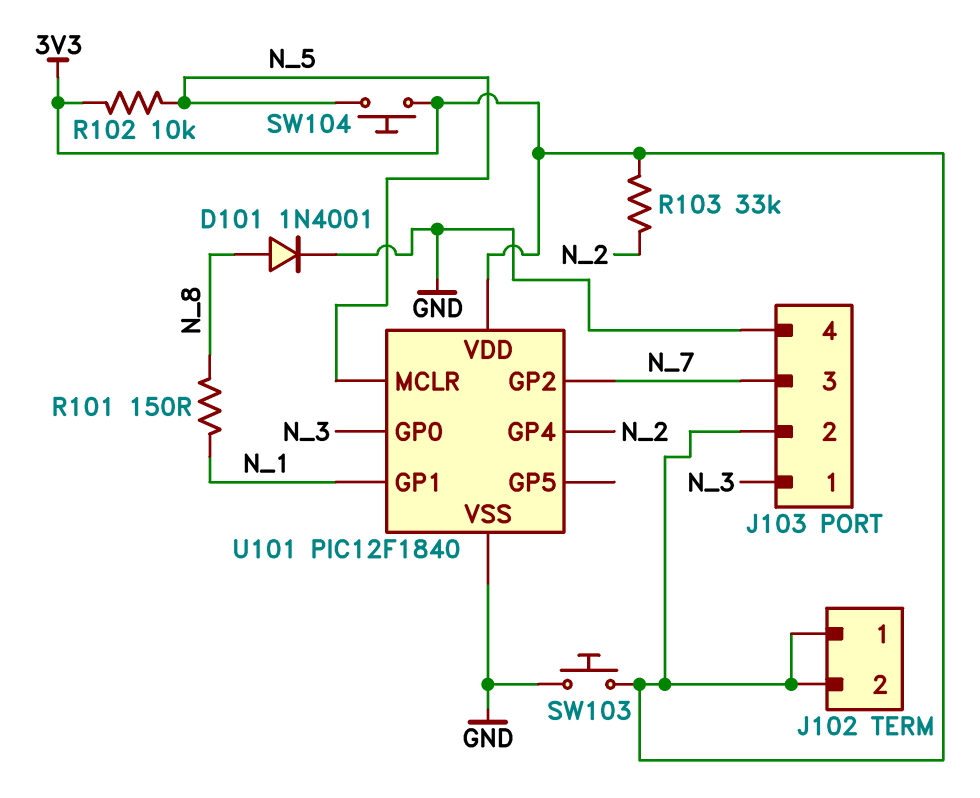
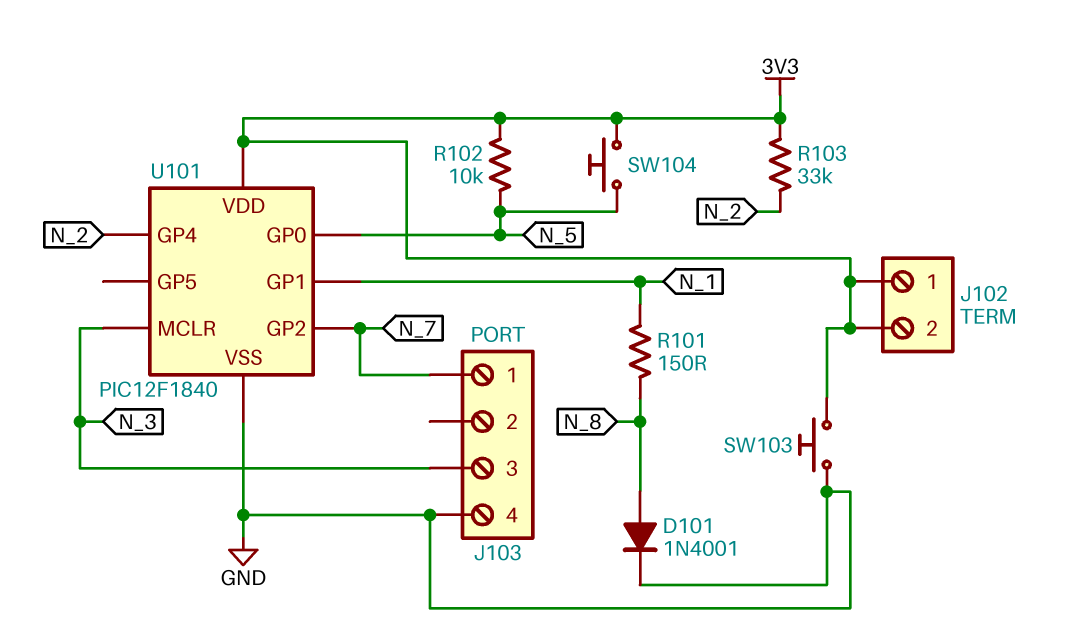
J103 pin 1: N_3 -> N_7
J103 pin 2: 3V3 -> none
J103 pin 3: N_7 -> N_3
U101 pin GP0: N_3 -> N_5
U101 pin MCLR: N_5 -> N_3

